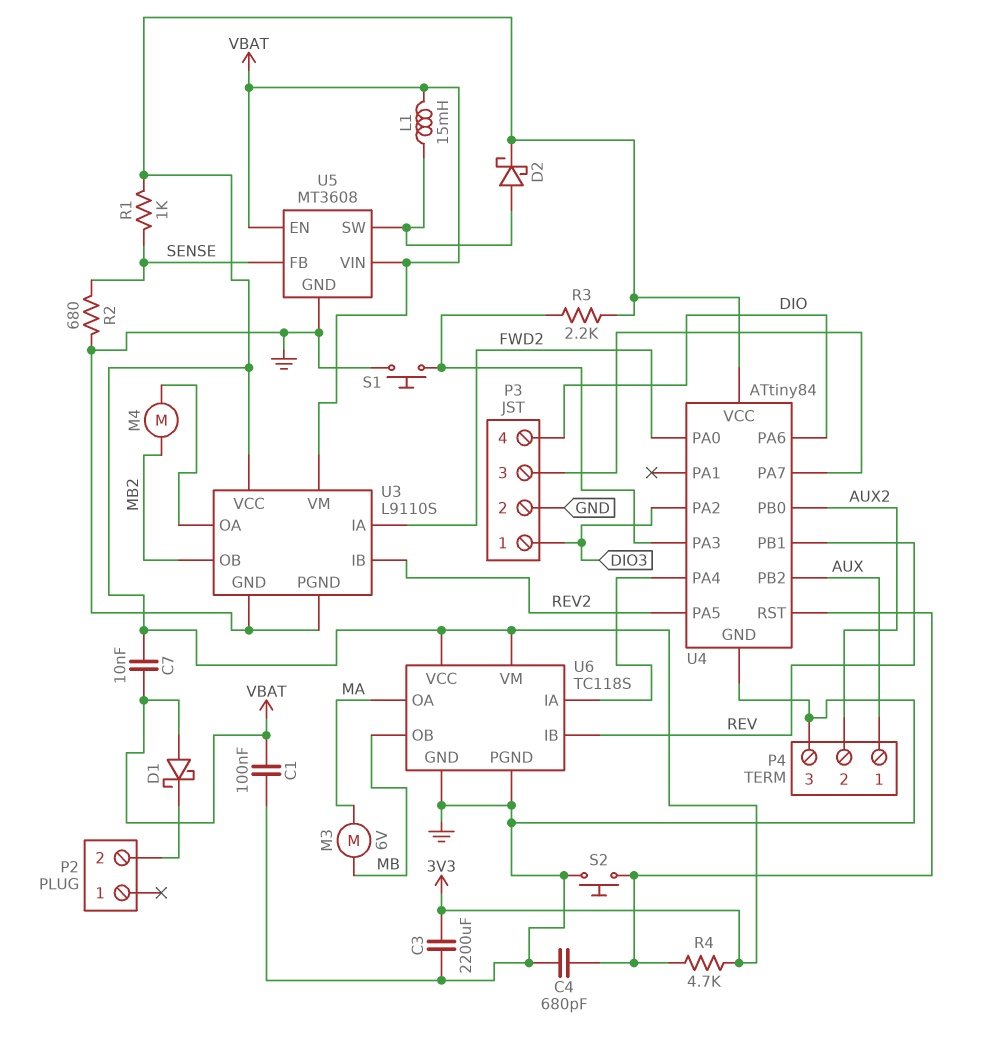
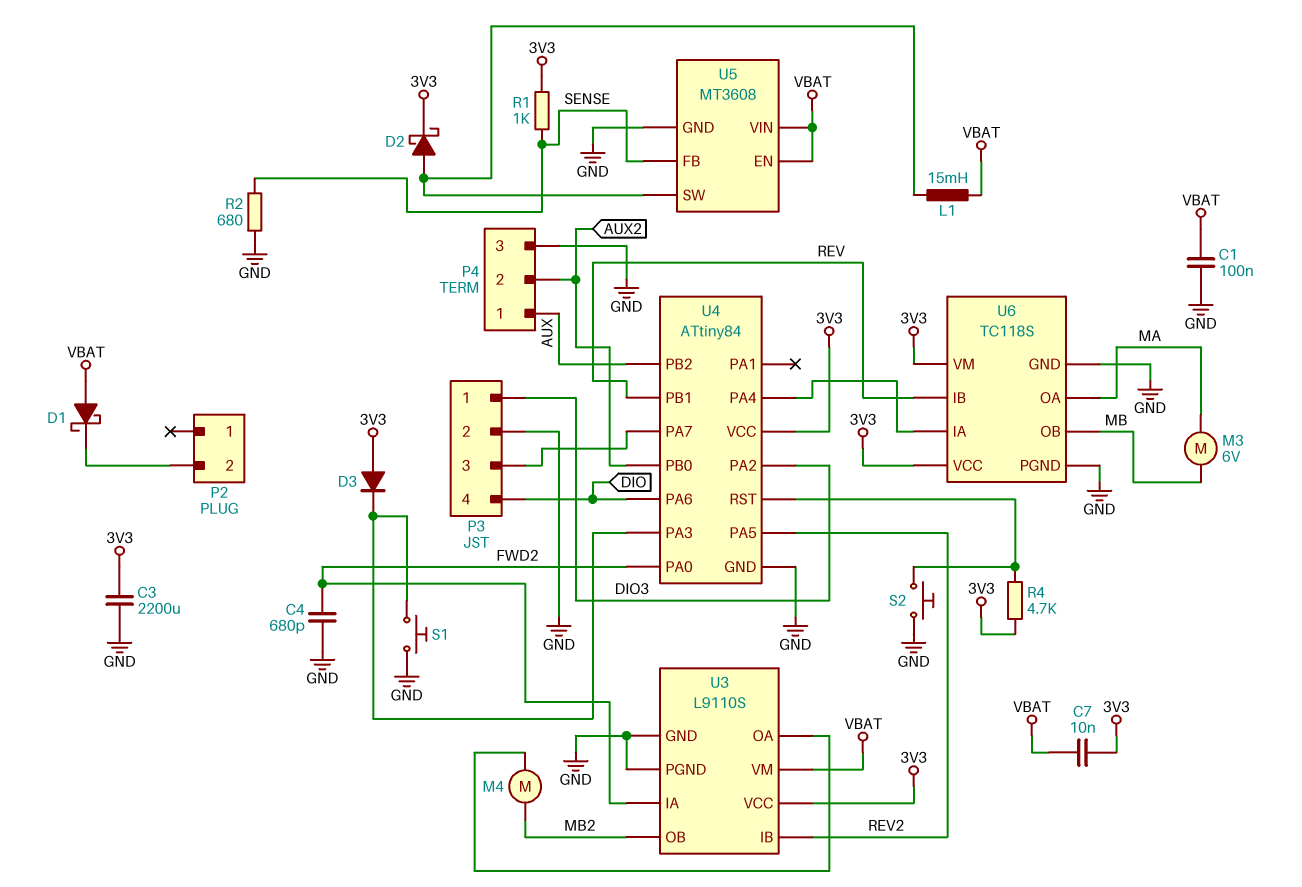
C4: 680pF (GND, U4/RST) -> 680pF (FWD2, GND)
D3: none -> diode (A 3V3, K U4/PA3)
R3: 2.2k (3V3, U4/PA3) -> none

